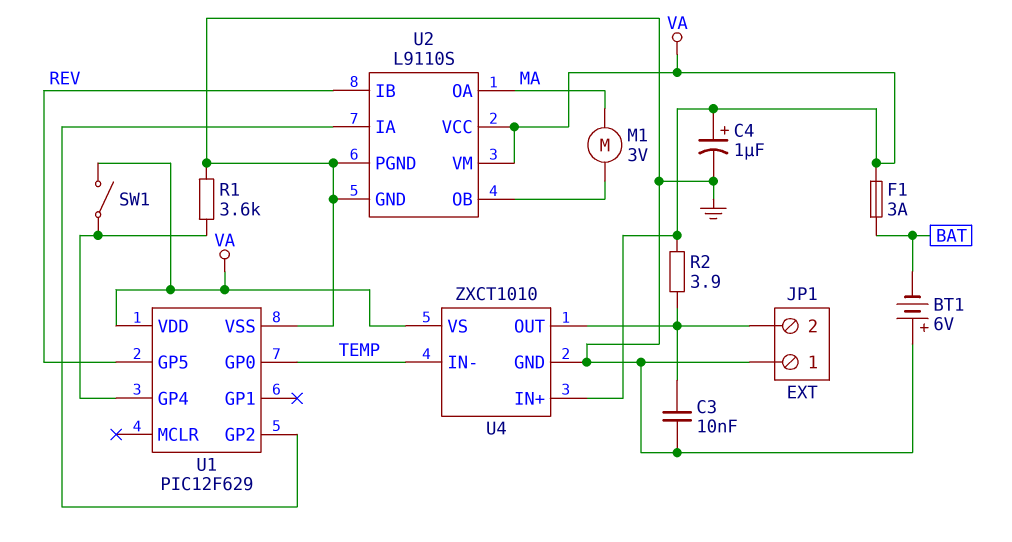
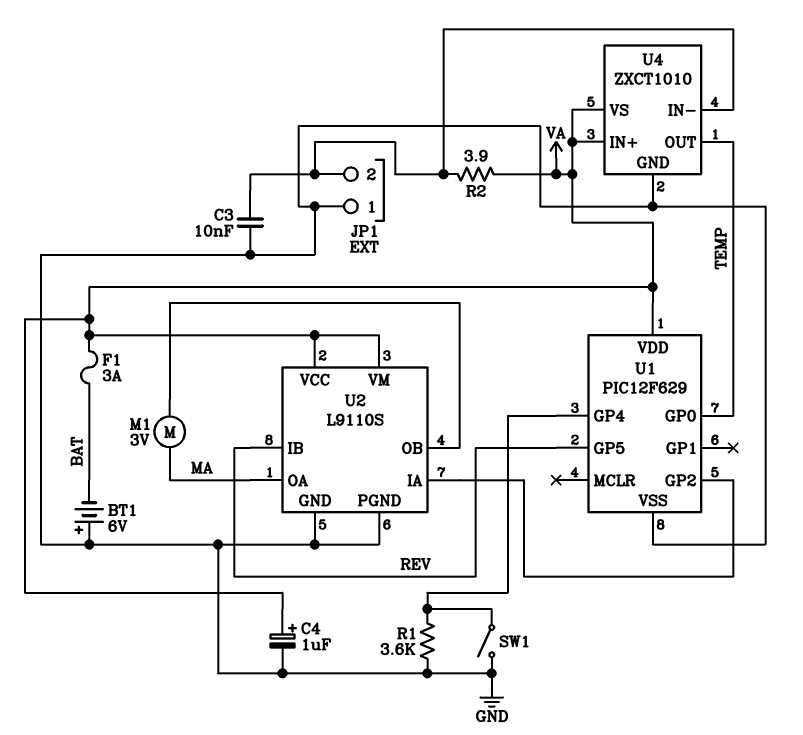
SW1: switch (U1/GP4, VA) -> switch (GND, U1/GP4)
U4 pin IN-: TEMP -> JP1/2
U4 pin OUT: JP1/2 -> TEMP

